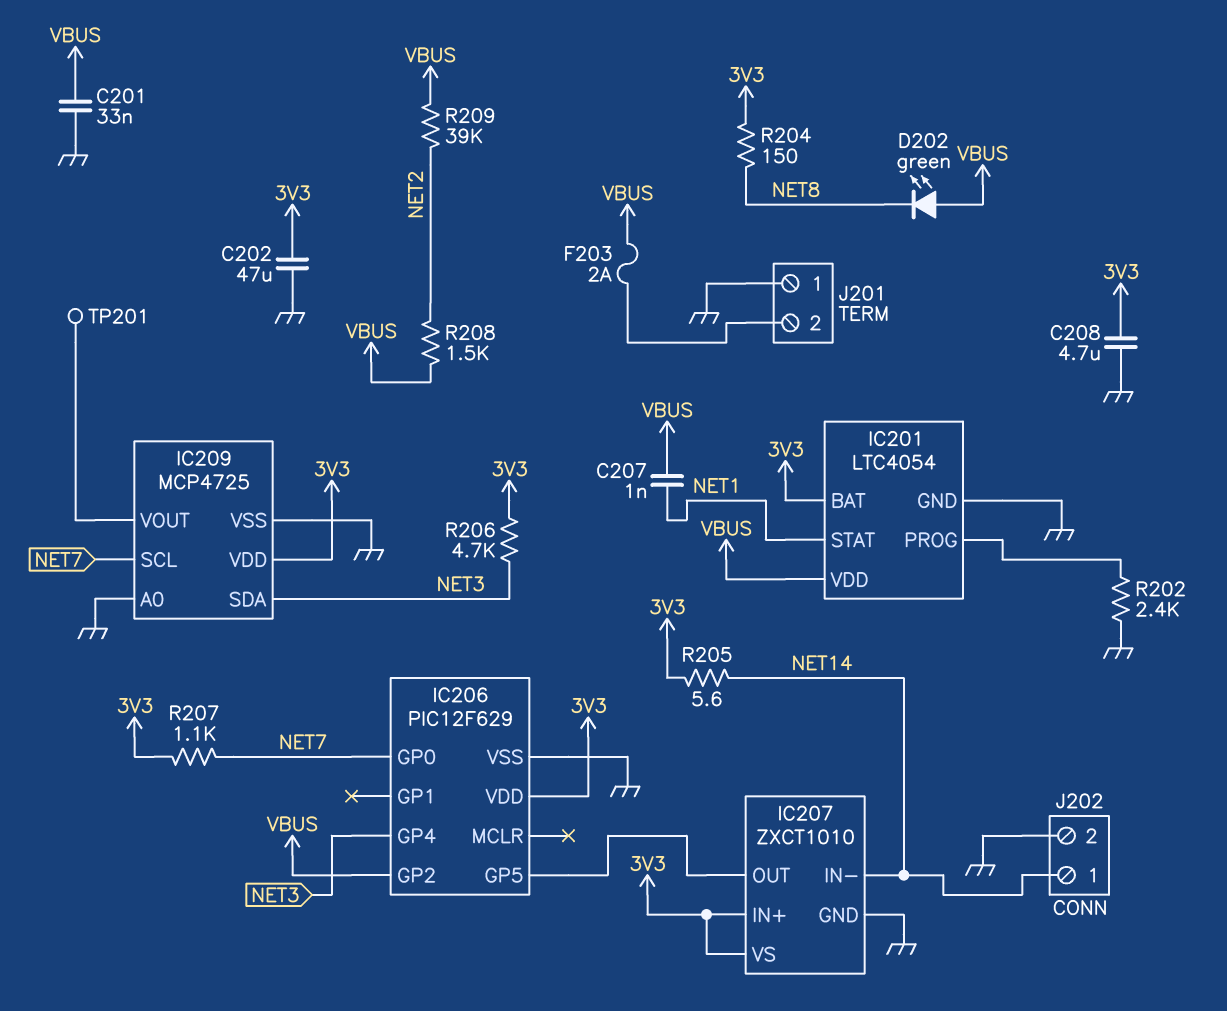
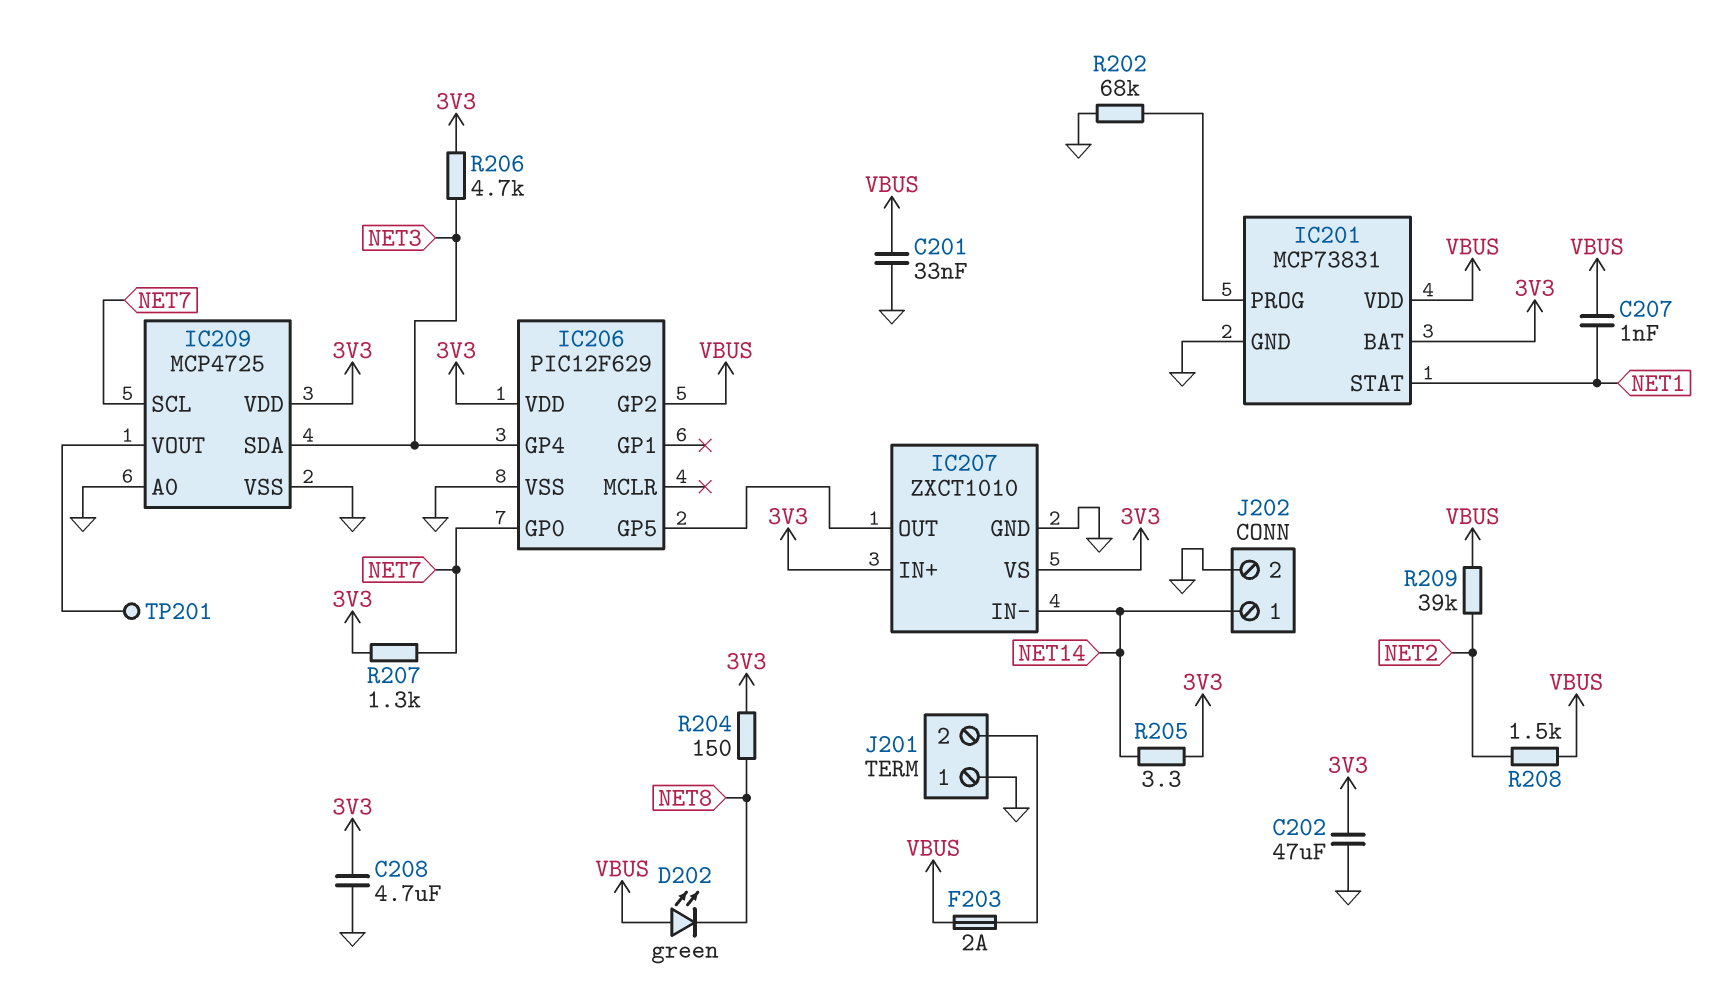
IC201: LTC4054 -> MCP73831
R202: 2.4k (GND, IC201/PROG) -> 68k (GND, IC201/PROG)
R205: 5.6 (3V3, NET14) -> 3.3 (3V3, NET14)
R207: 1.1k (3V3, NET7) -> 1.3k (3V3, NET7)

